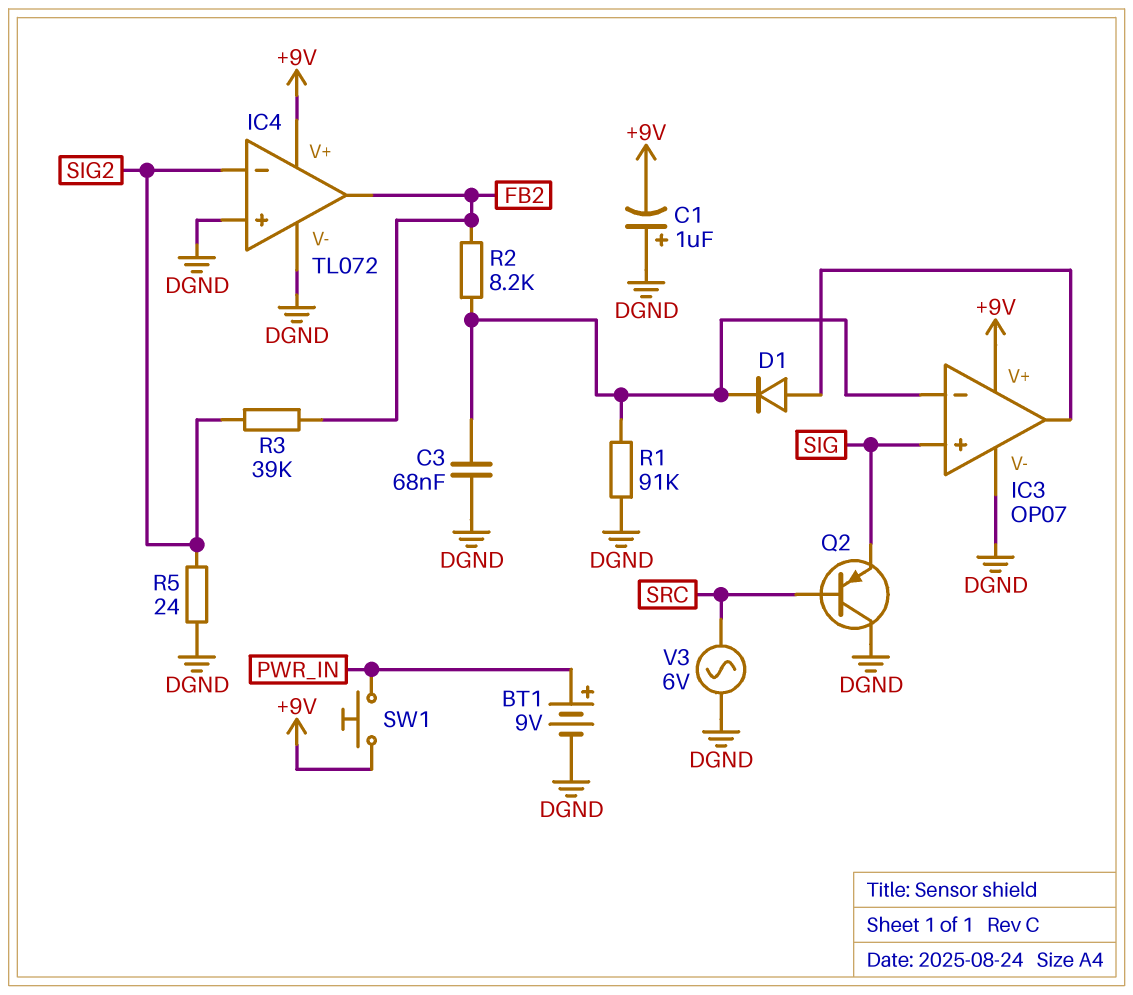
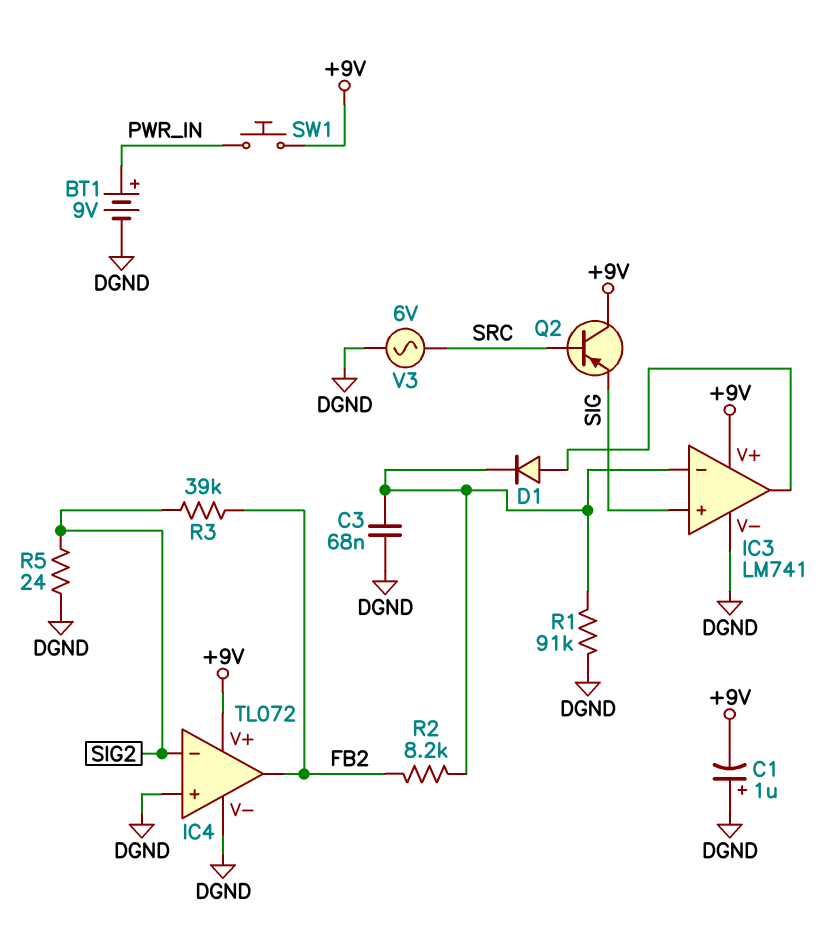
IC3: OP07 -> LM741
Q2: PNP (B SRC, C DGND, E SIG) -> PNP (B SRC, C +9V, E SIG)

